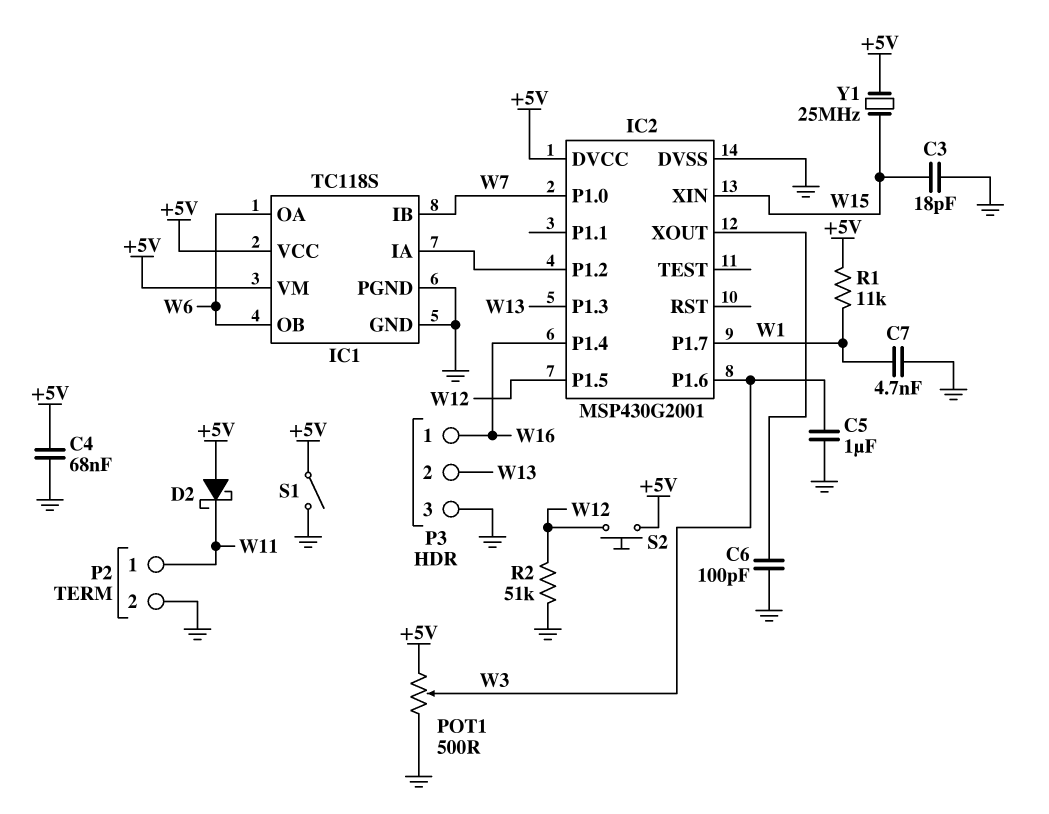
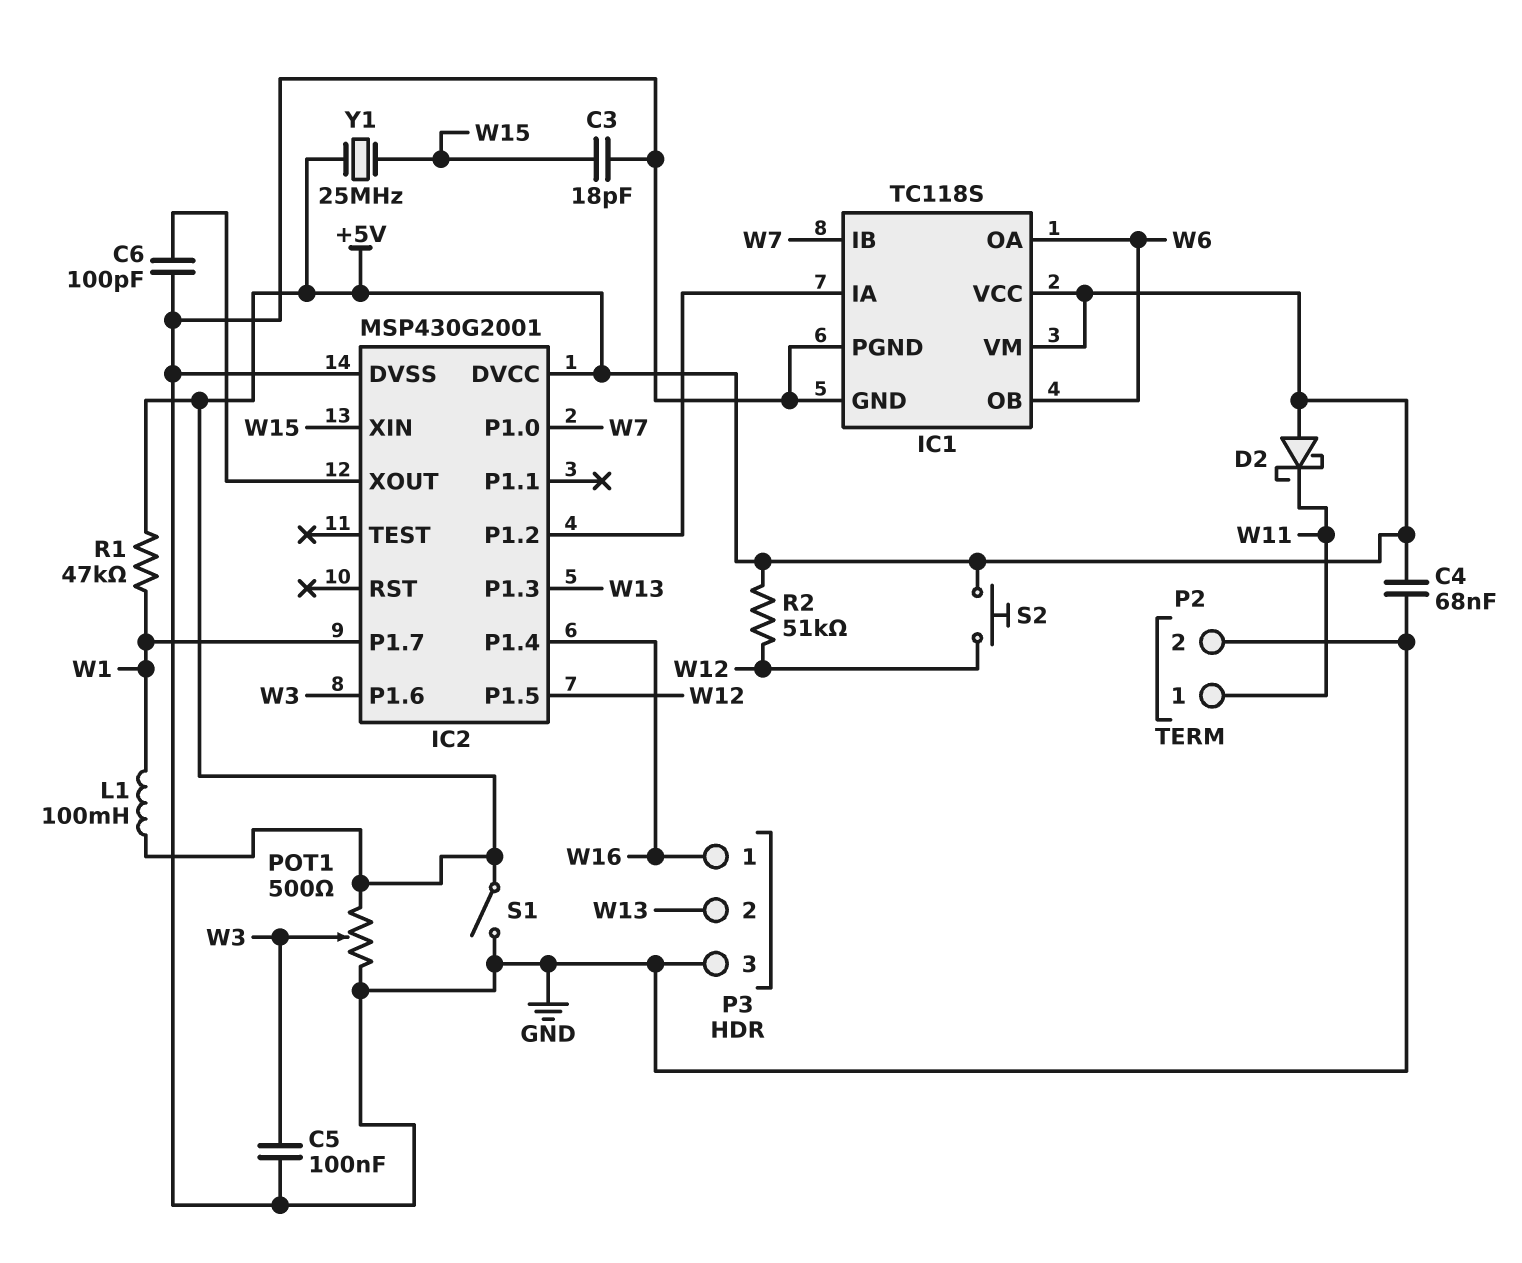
C5: 1uF (GND, W3) -> 100nF (GND, W3)
C7: 4.7nF (GND, W1) -> none
L1: none -> 100mH (+5V, W1)
R1: 11k (+5V, W1) -> 47k (+5V, W1)
R2: 51k (GND, W12) -> 51k (+5V, W12)

